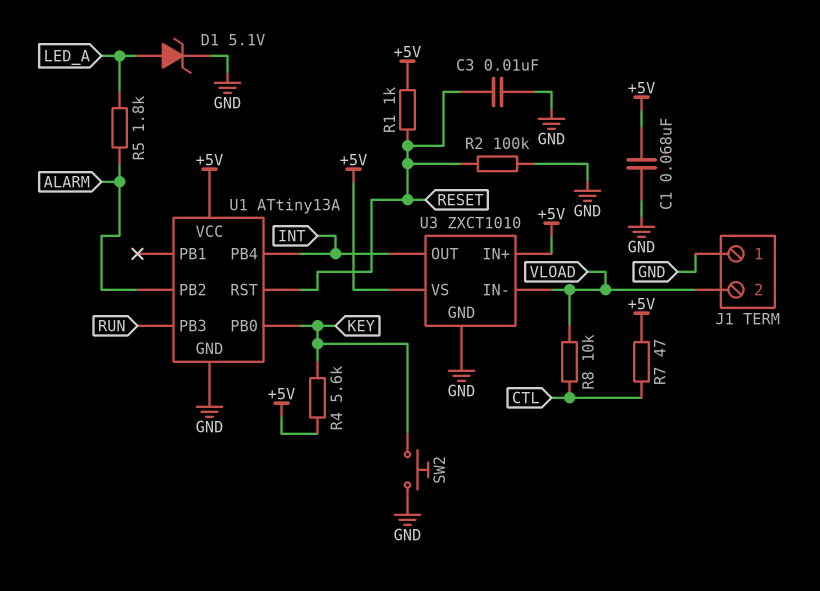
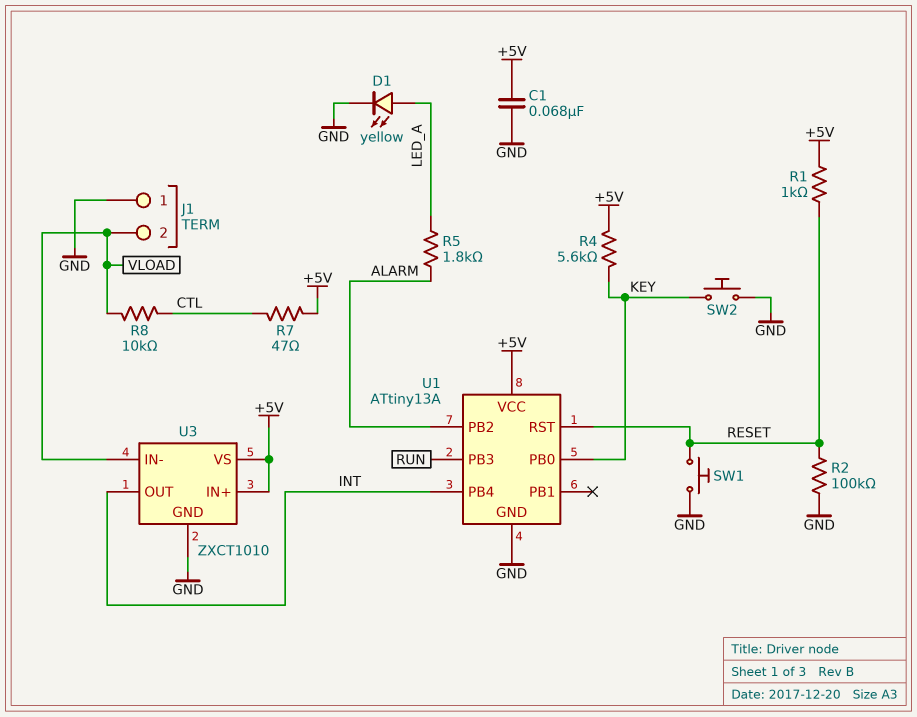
C3: 10nF (GND, RESET) -> none
D1: zener 5.1V (A LED_A, K GND) -> LED yellow (A LED_A, K GND)
SW1: none -> button (GND, RESET)

